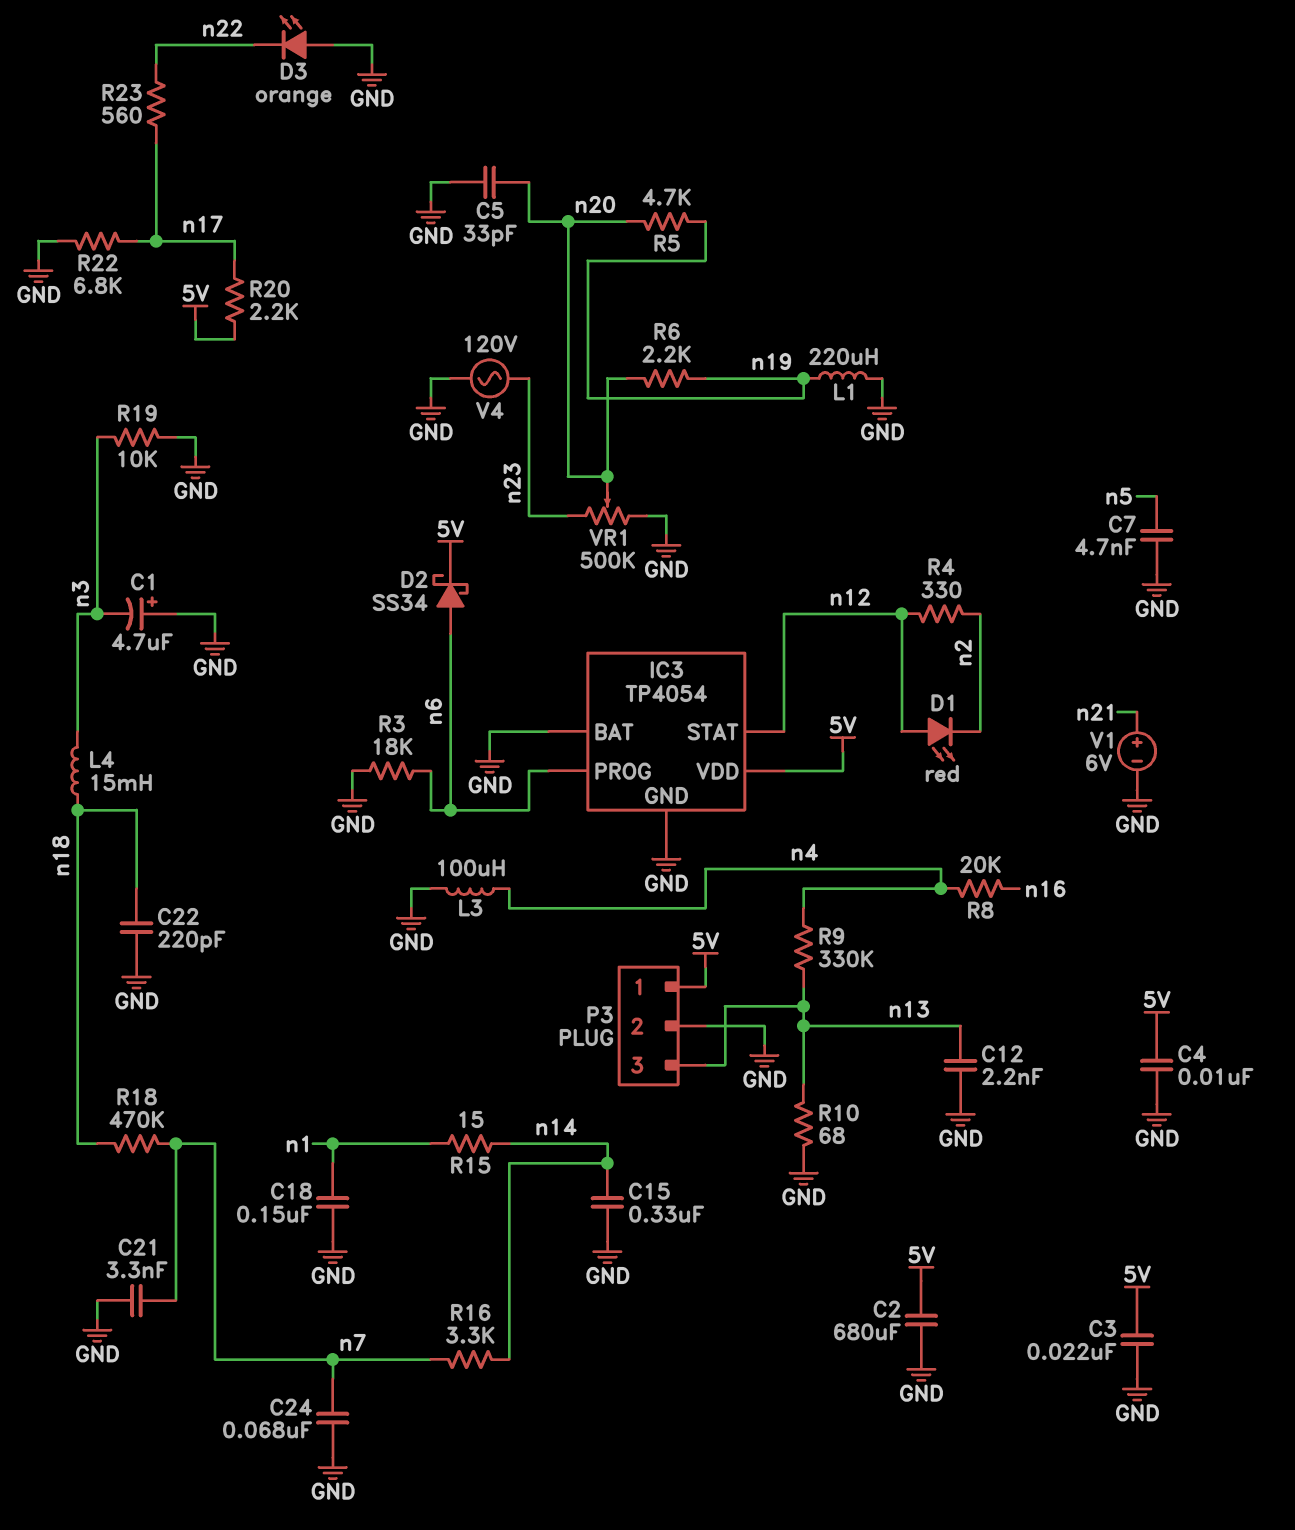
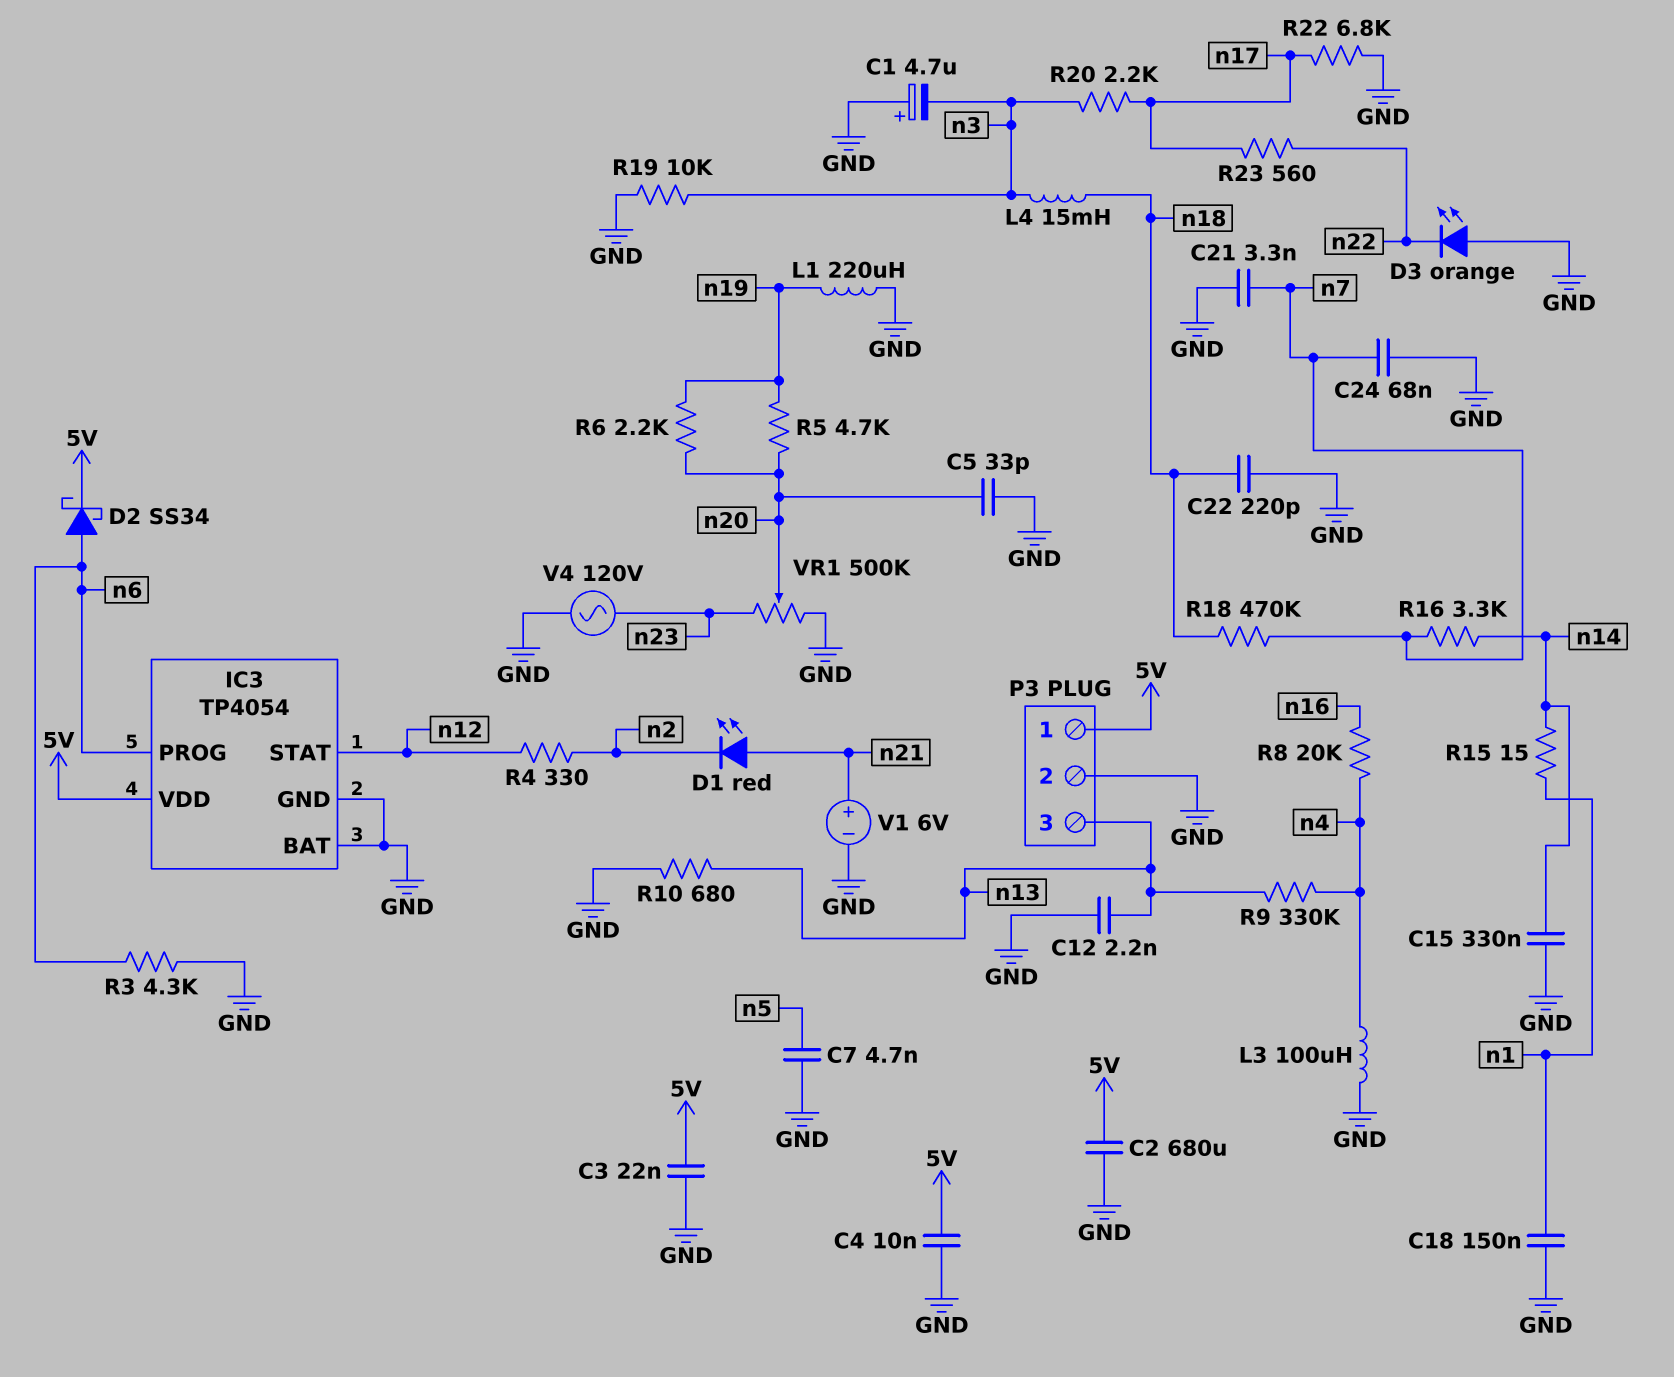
D1: LED red (A n12, K n2) -> LED red (A n21, K n2)
R3: 18k (GND, n6) -> 4.3k (GND, n6)
R10: 68 (GND, n13) -> 680 (GND, n13)
R20: 2.2k (5V, n17) -> 2.2k (n3, n17)

